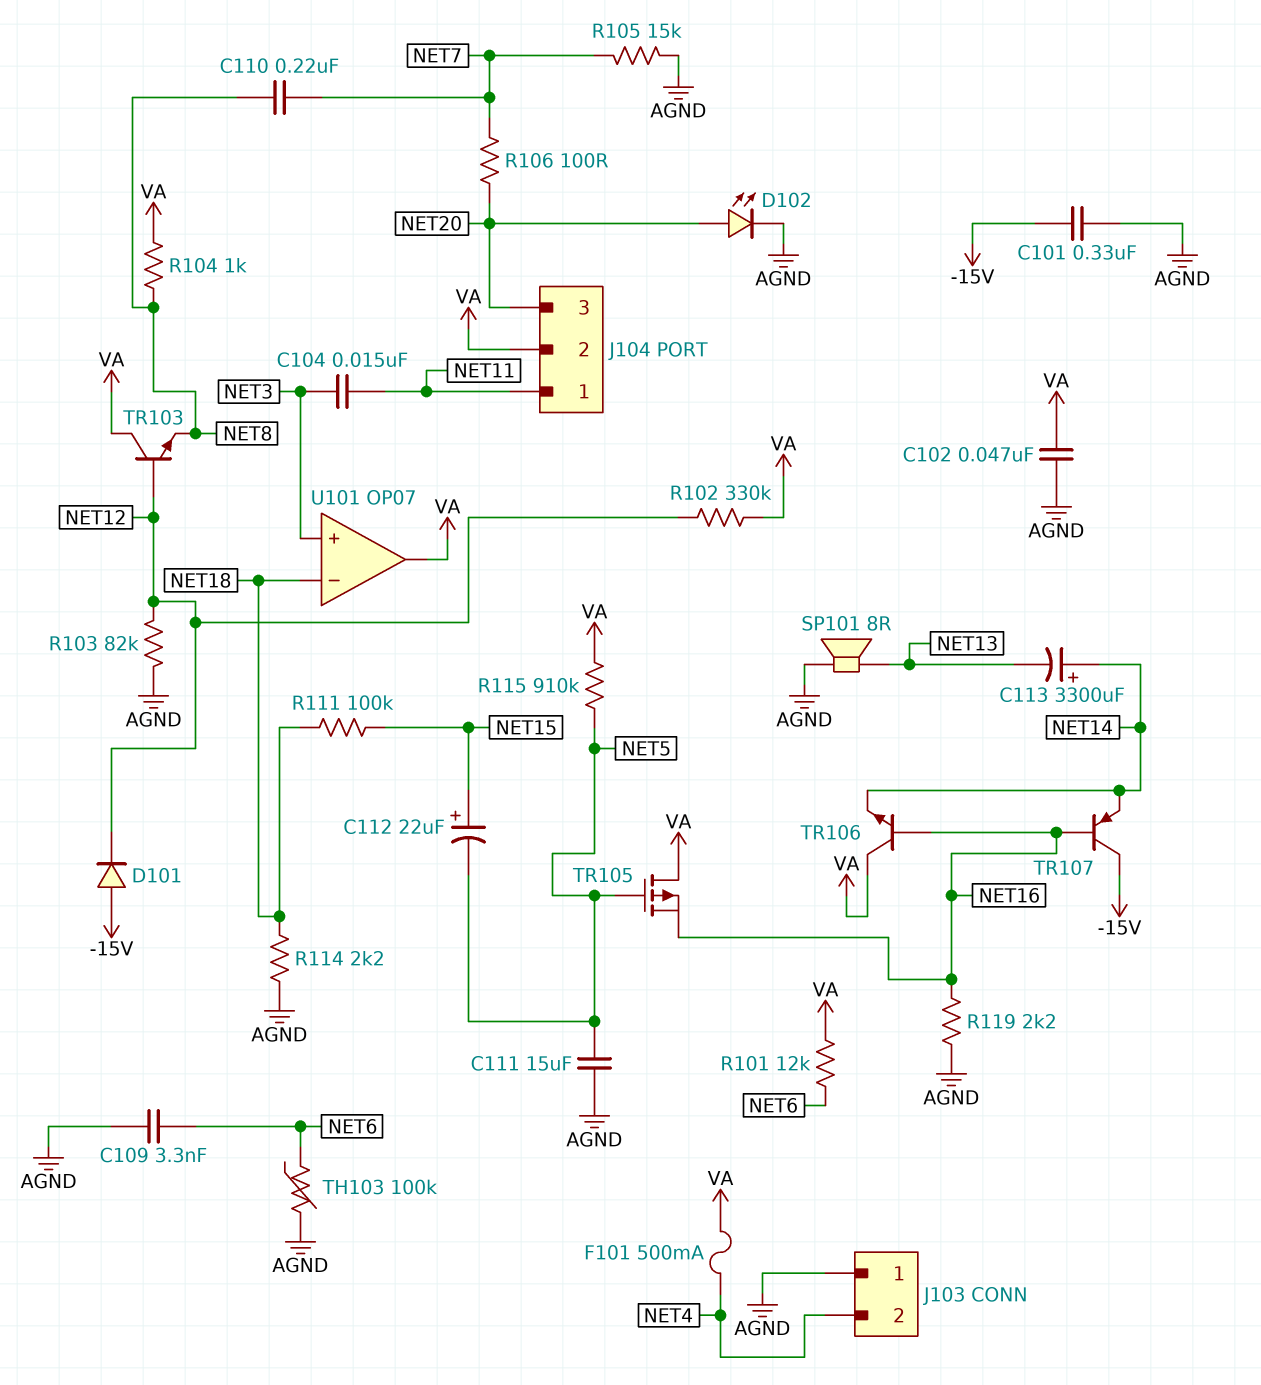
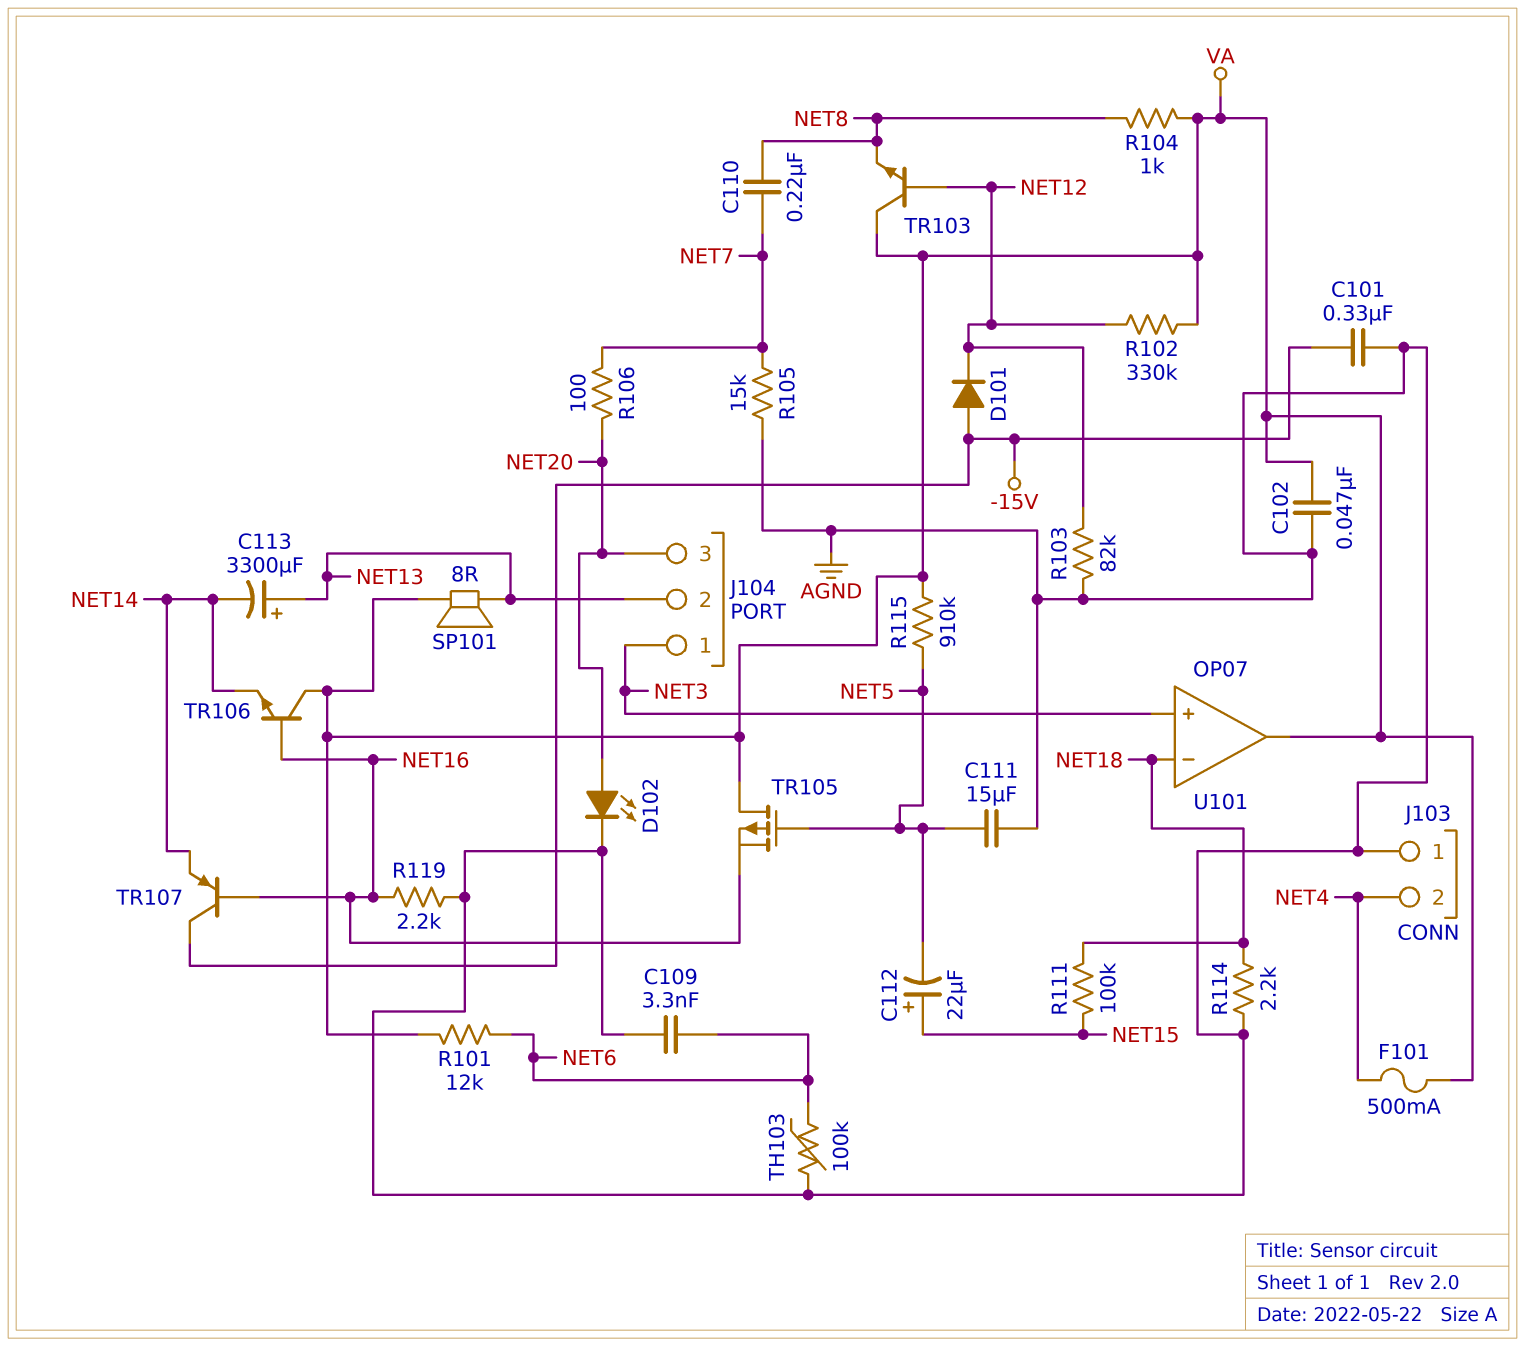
C104: 15nF (NET3, NET11) -> none
C113: 3300uF (plus NET14, minus NET13) -> 3300uF (plus NET13, minus NET14)
J104 pin 1: NET11 -> NET3
J104 pin 2: VA -> NET13
SP101: speaker 8R (AGND, NET13) -> speaker 8R (NET13, VA)

